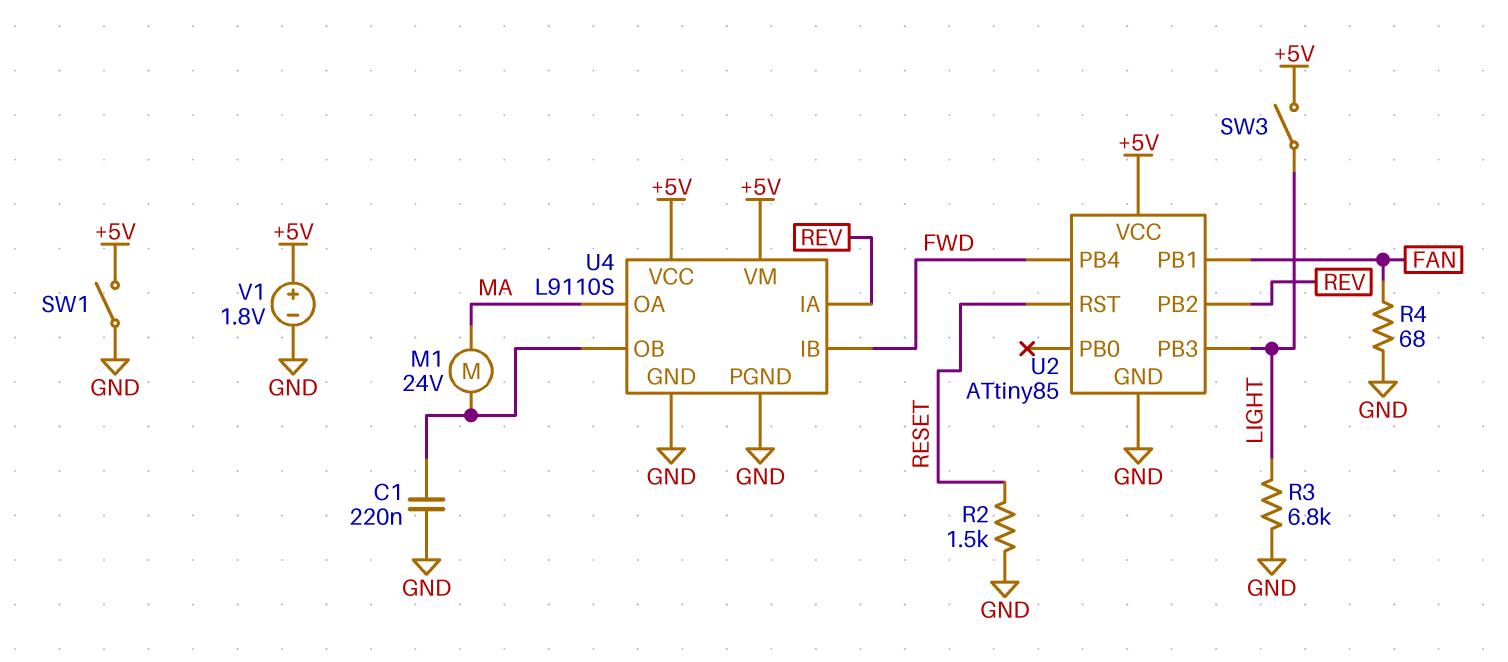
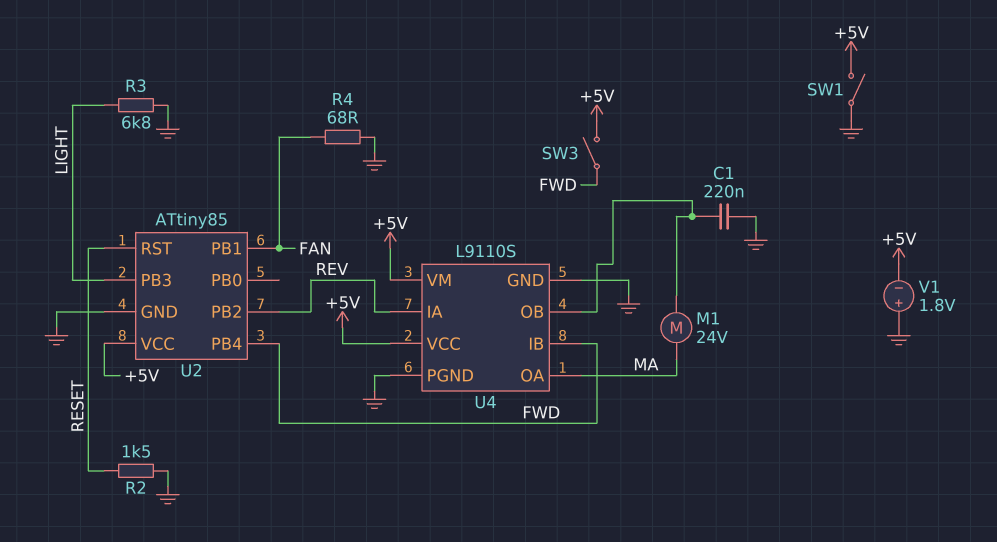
SW3: switch (+5V, LIGHT) -> switch (+5V, FWD)
V1: 1.8V (plus +5V, minus GND) -> 1.8V (plus GND, minus +5V)

